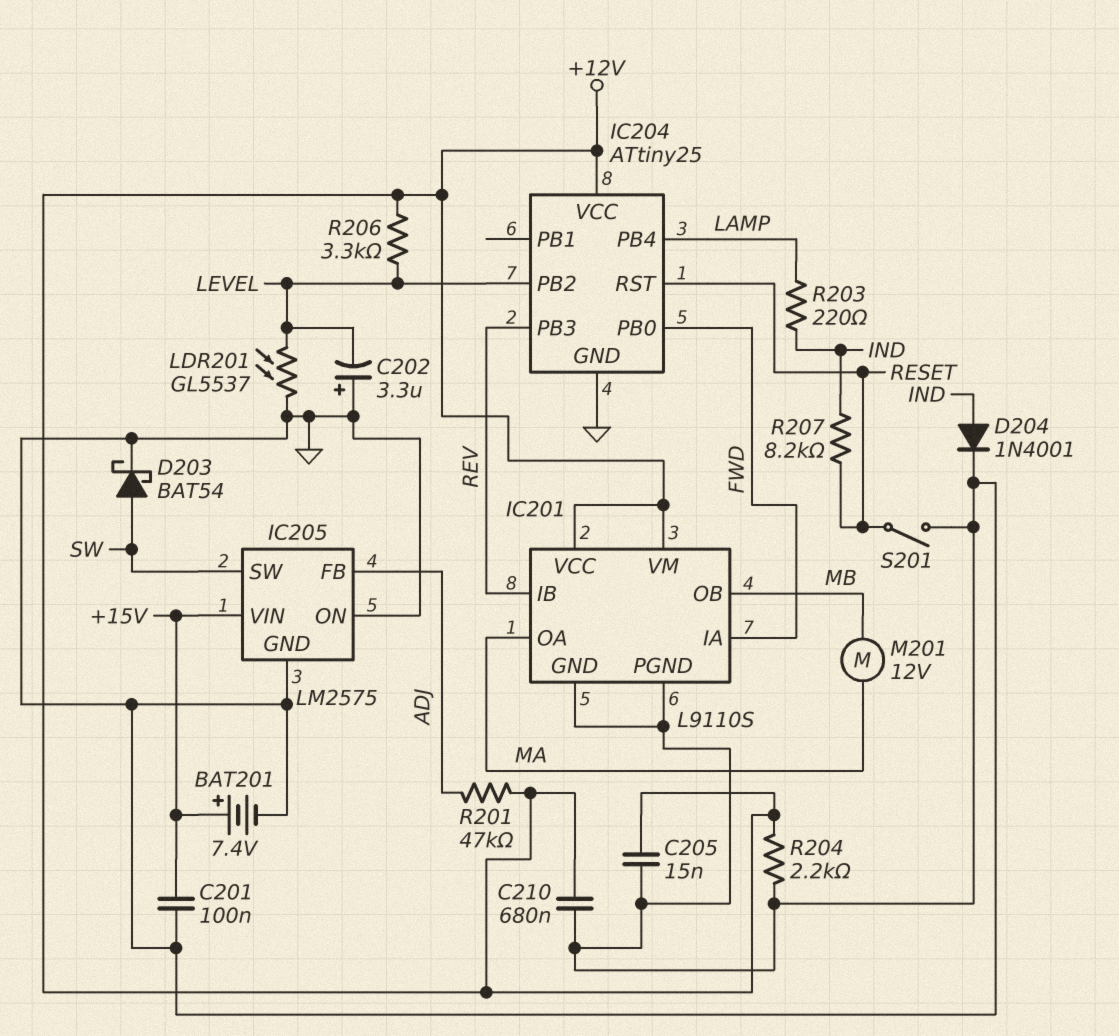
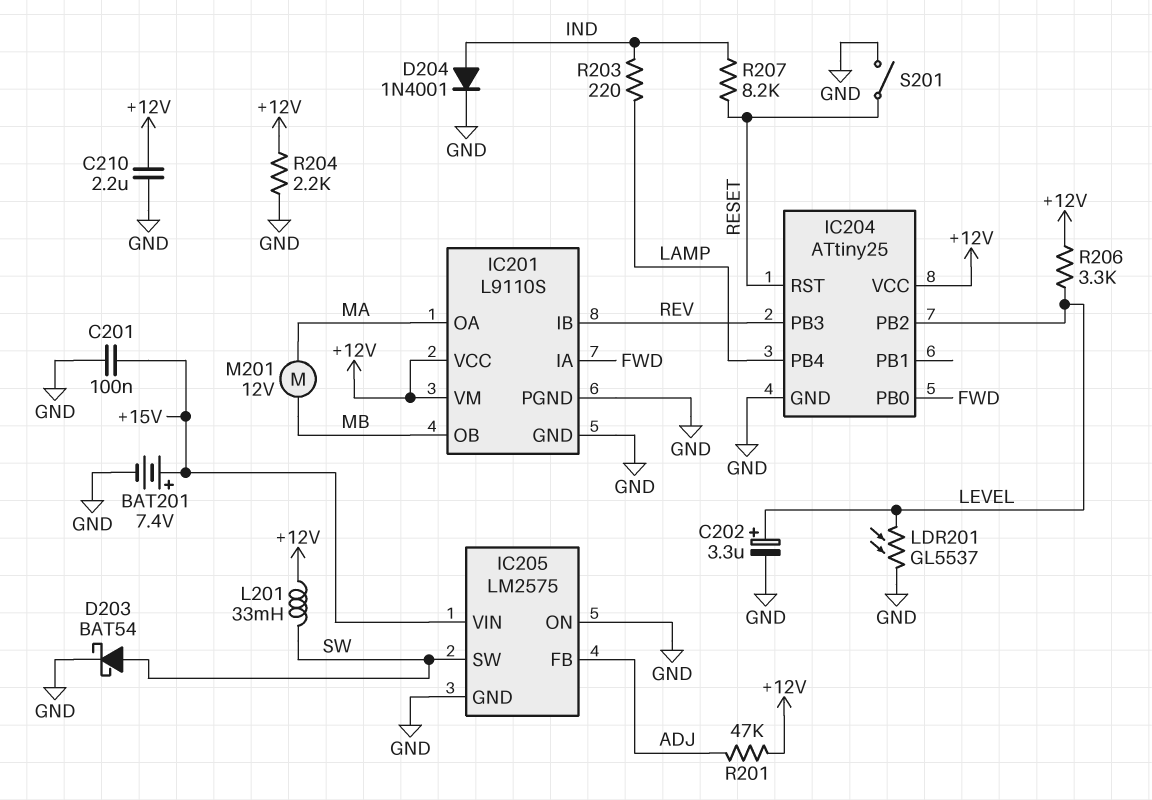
C202: 3.3uF (plus GND, minus LEVEL) -> 3.3uF (plus LEVEL, minus GND)
C205: 15nF (+12V, GND) -> none
C210: 680nF (+12V, GND) -> 2.2uF (+12V, GND)
L201: none -> 33mH (+12V, SW)

